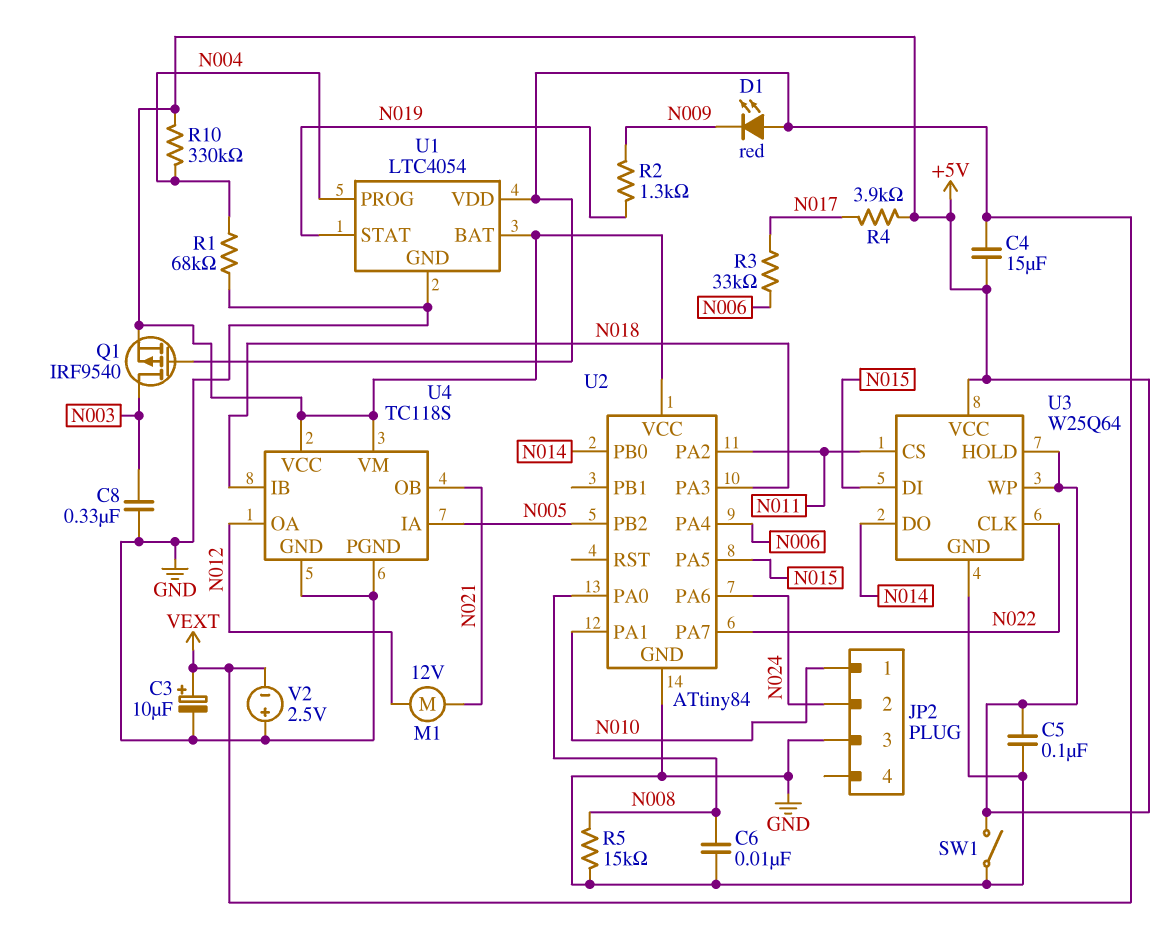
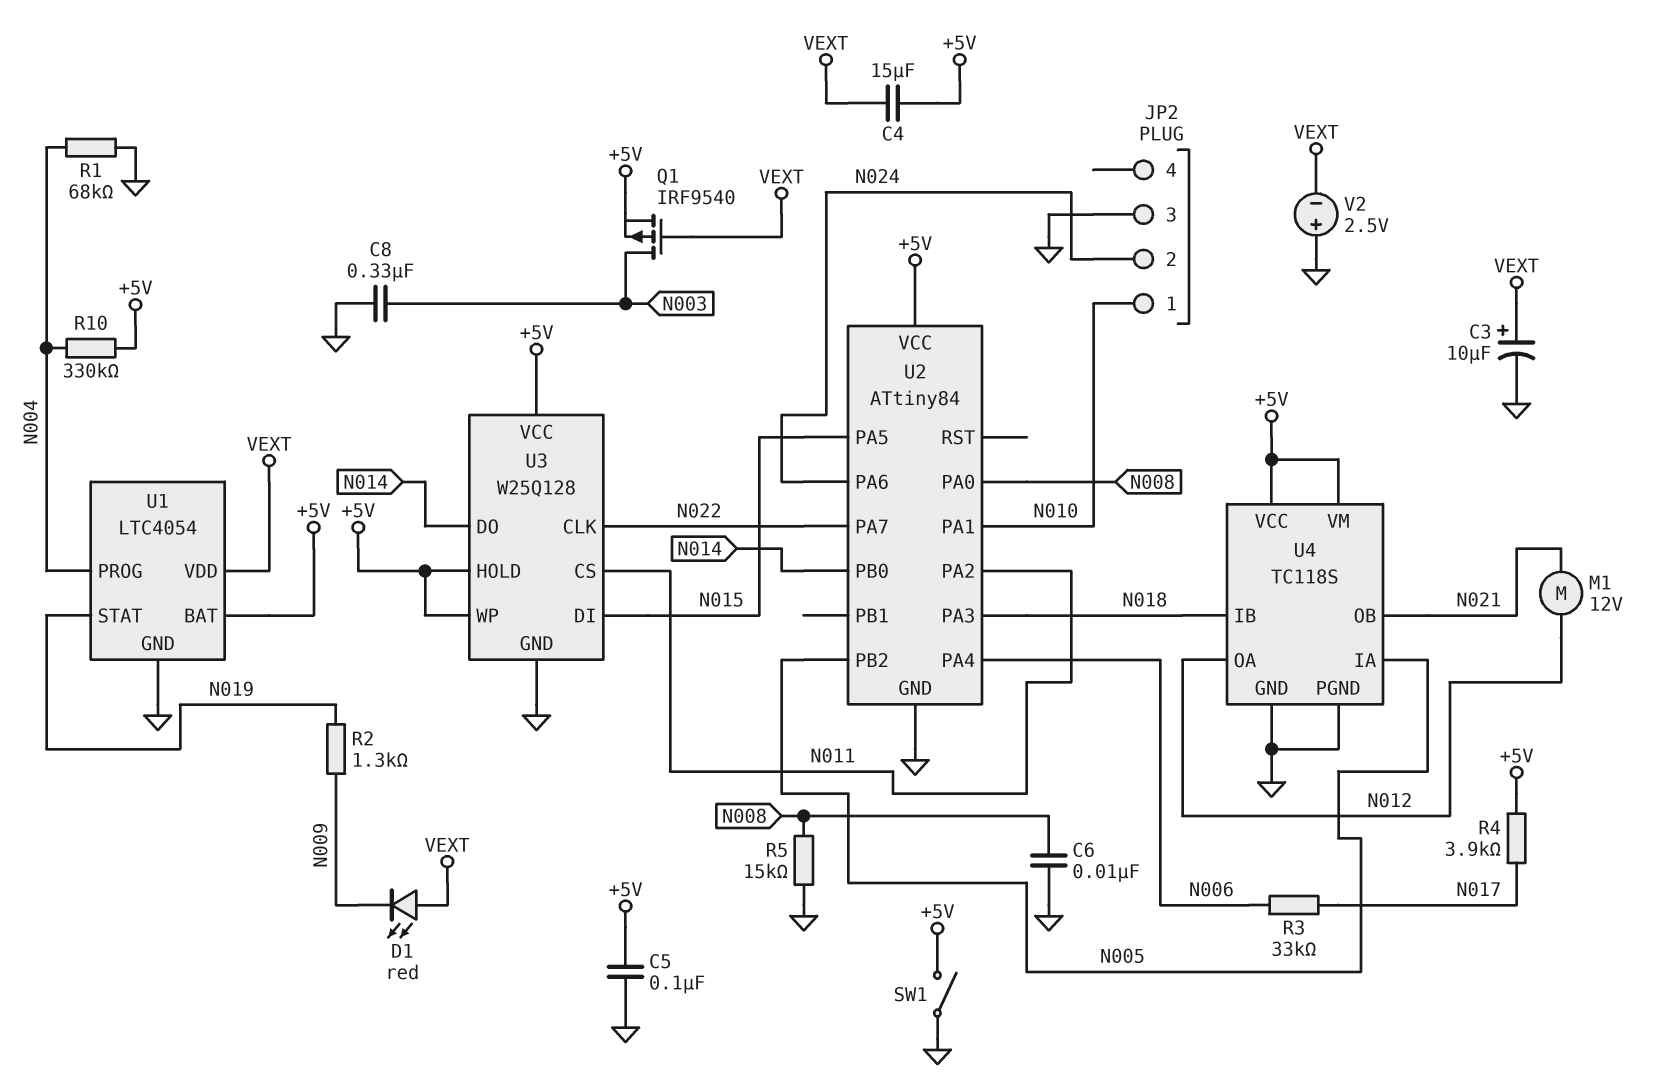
U3: W25Q64 -> W25Q128

